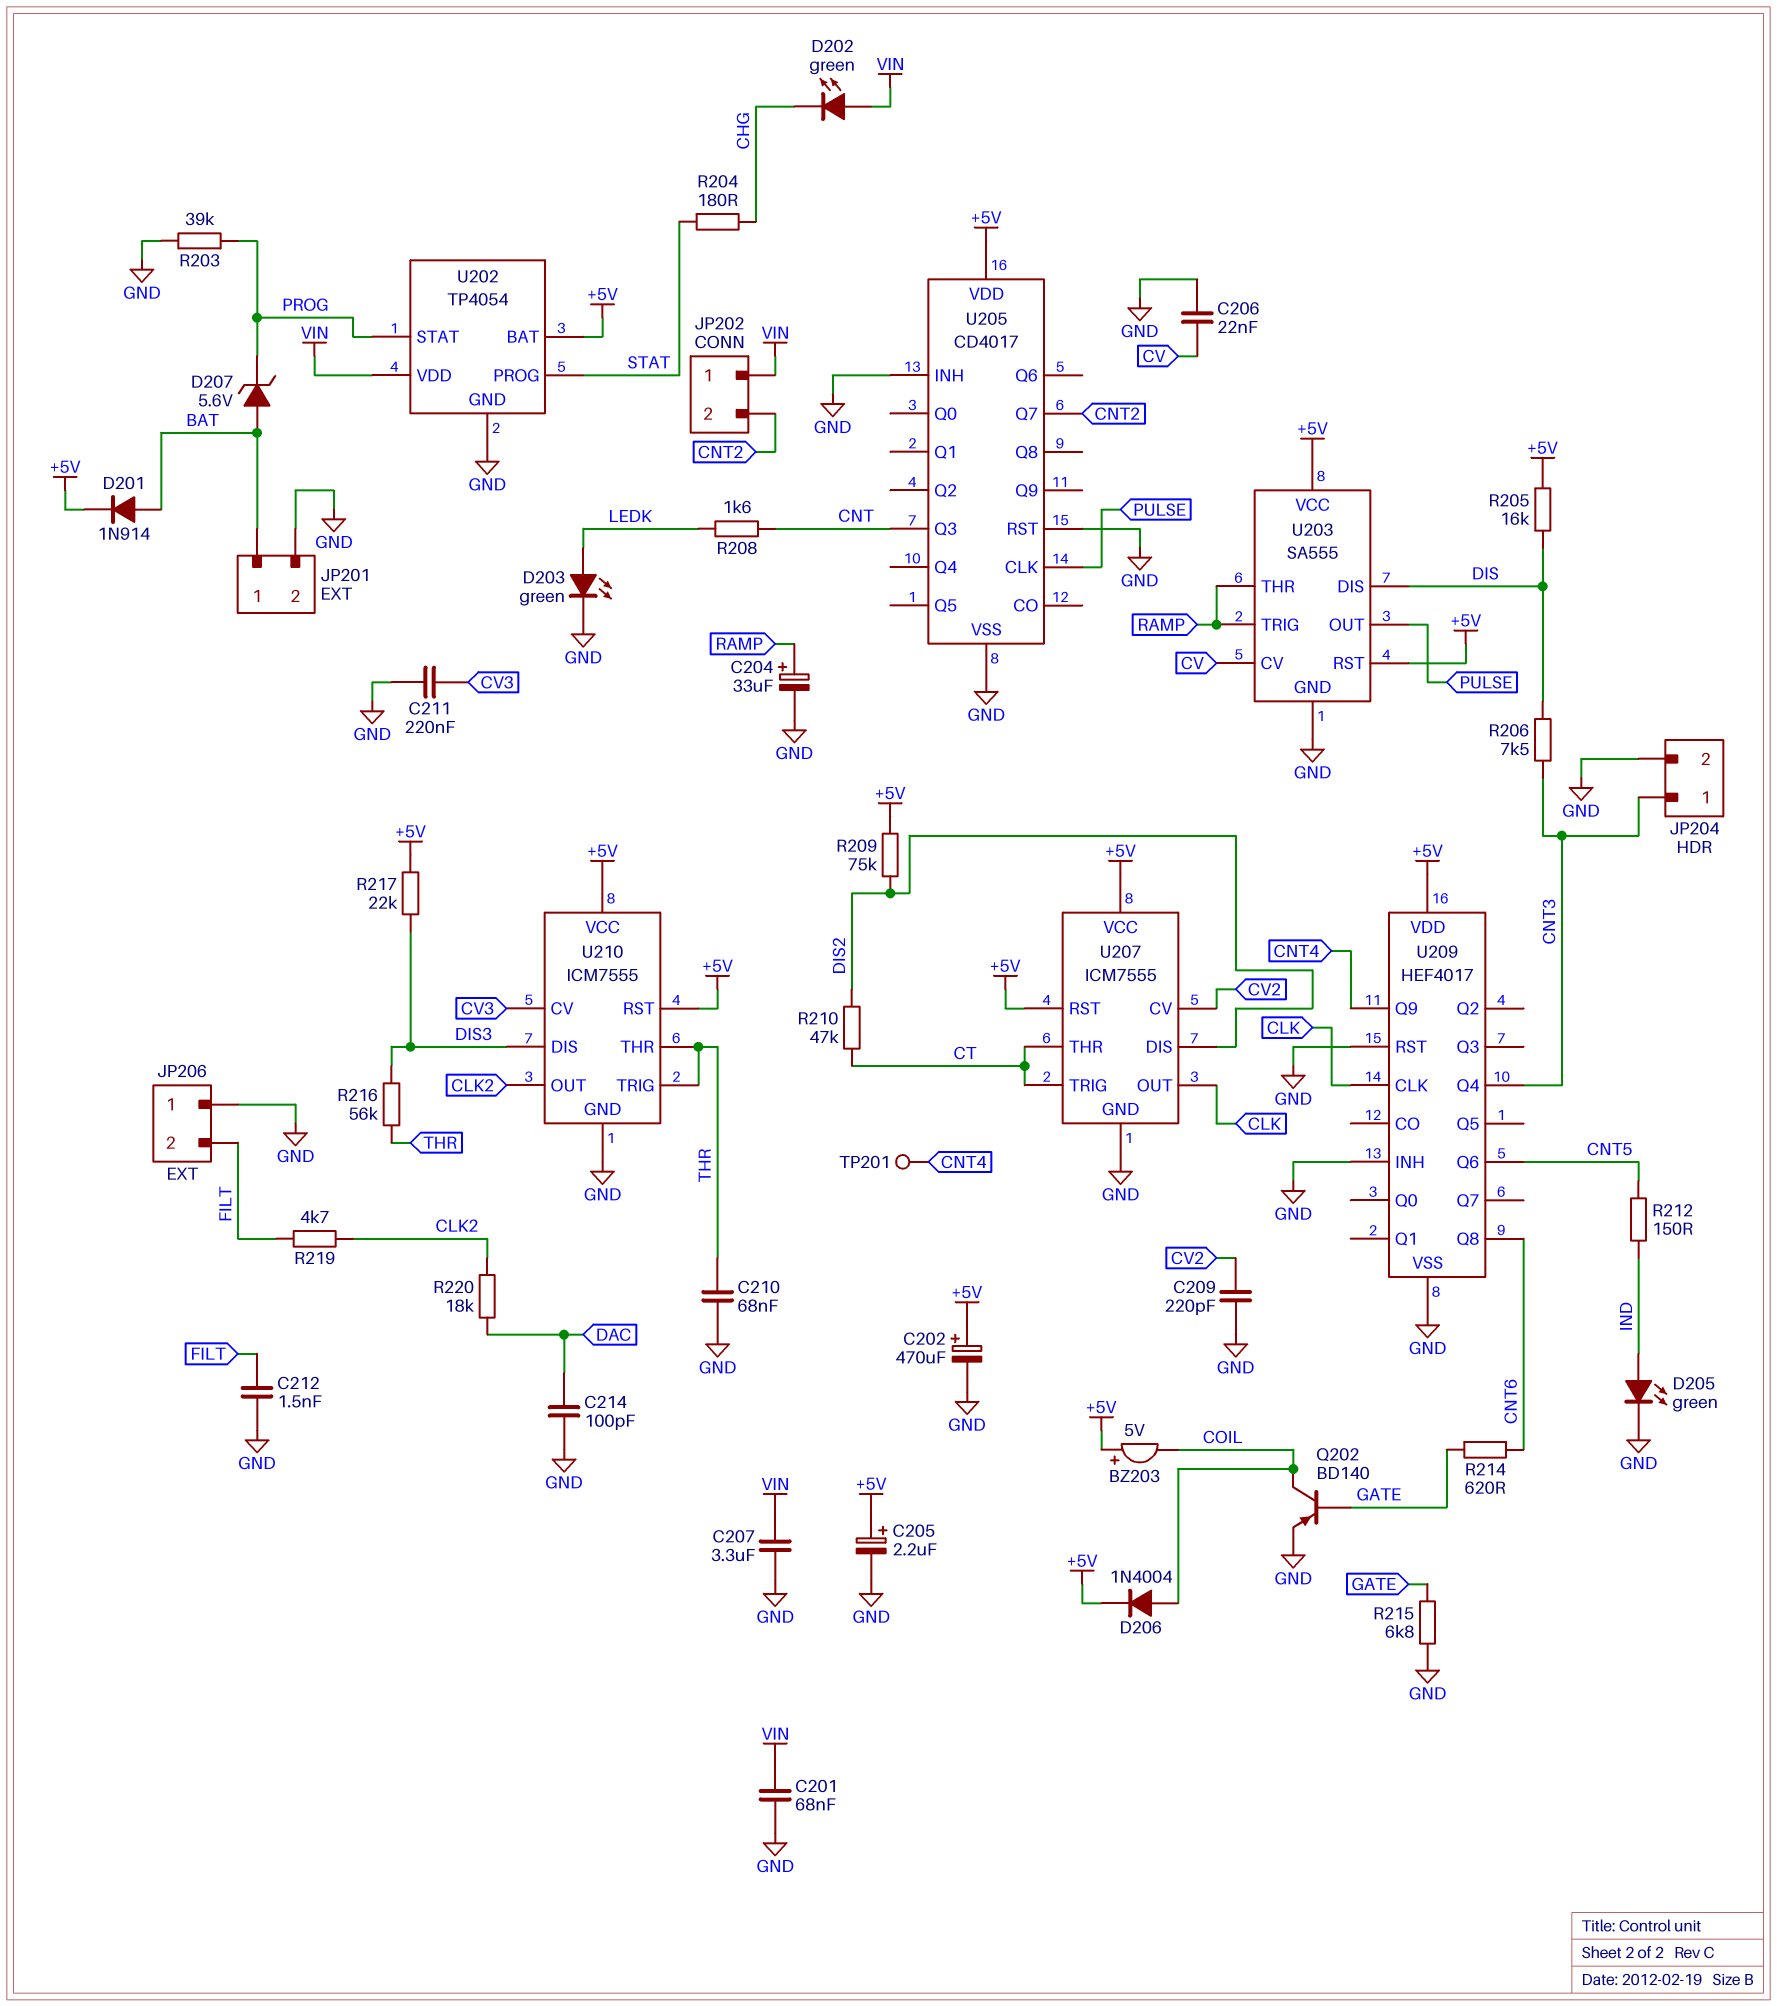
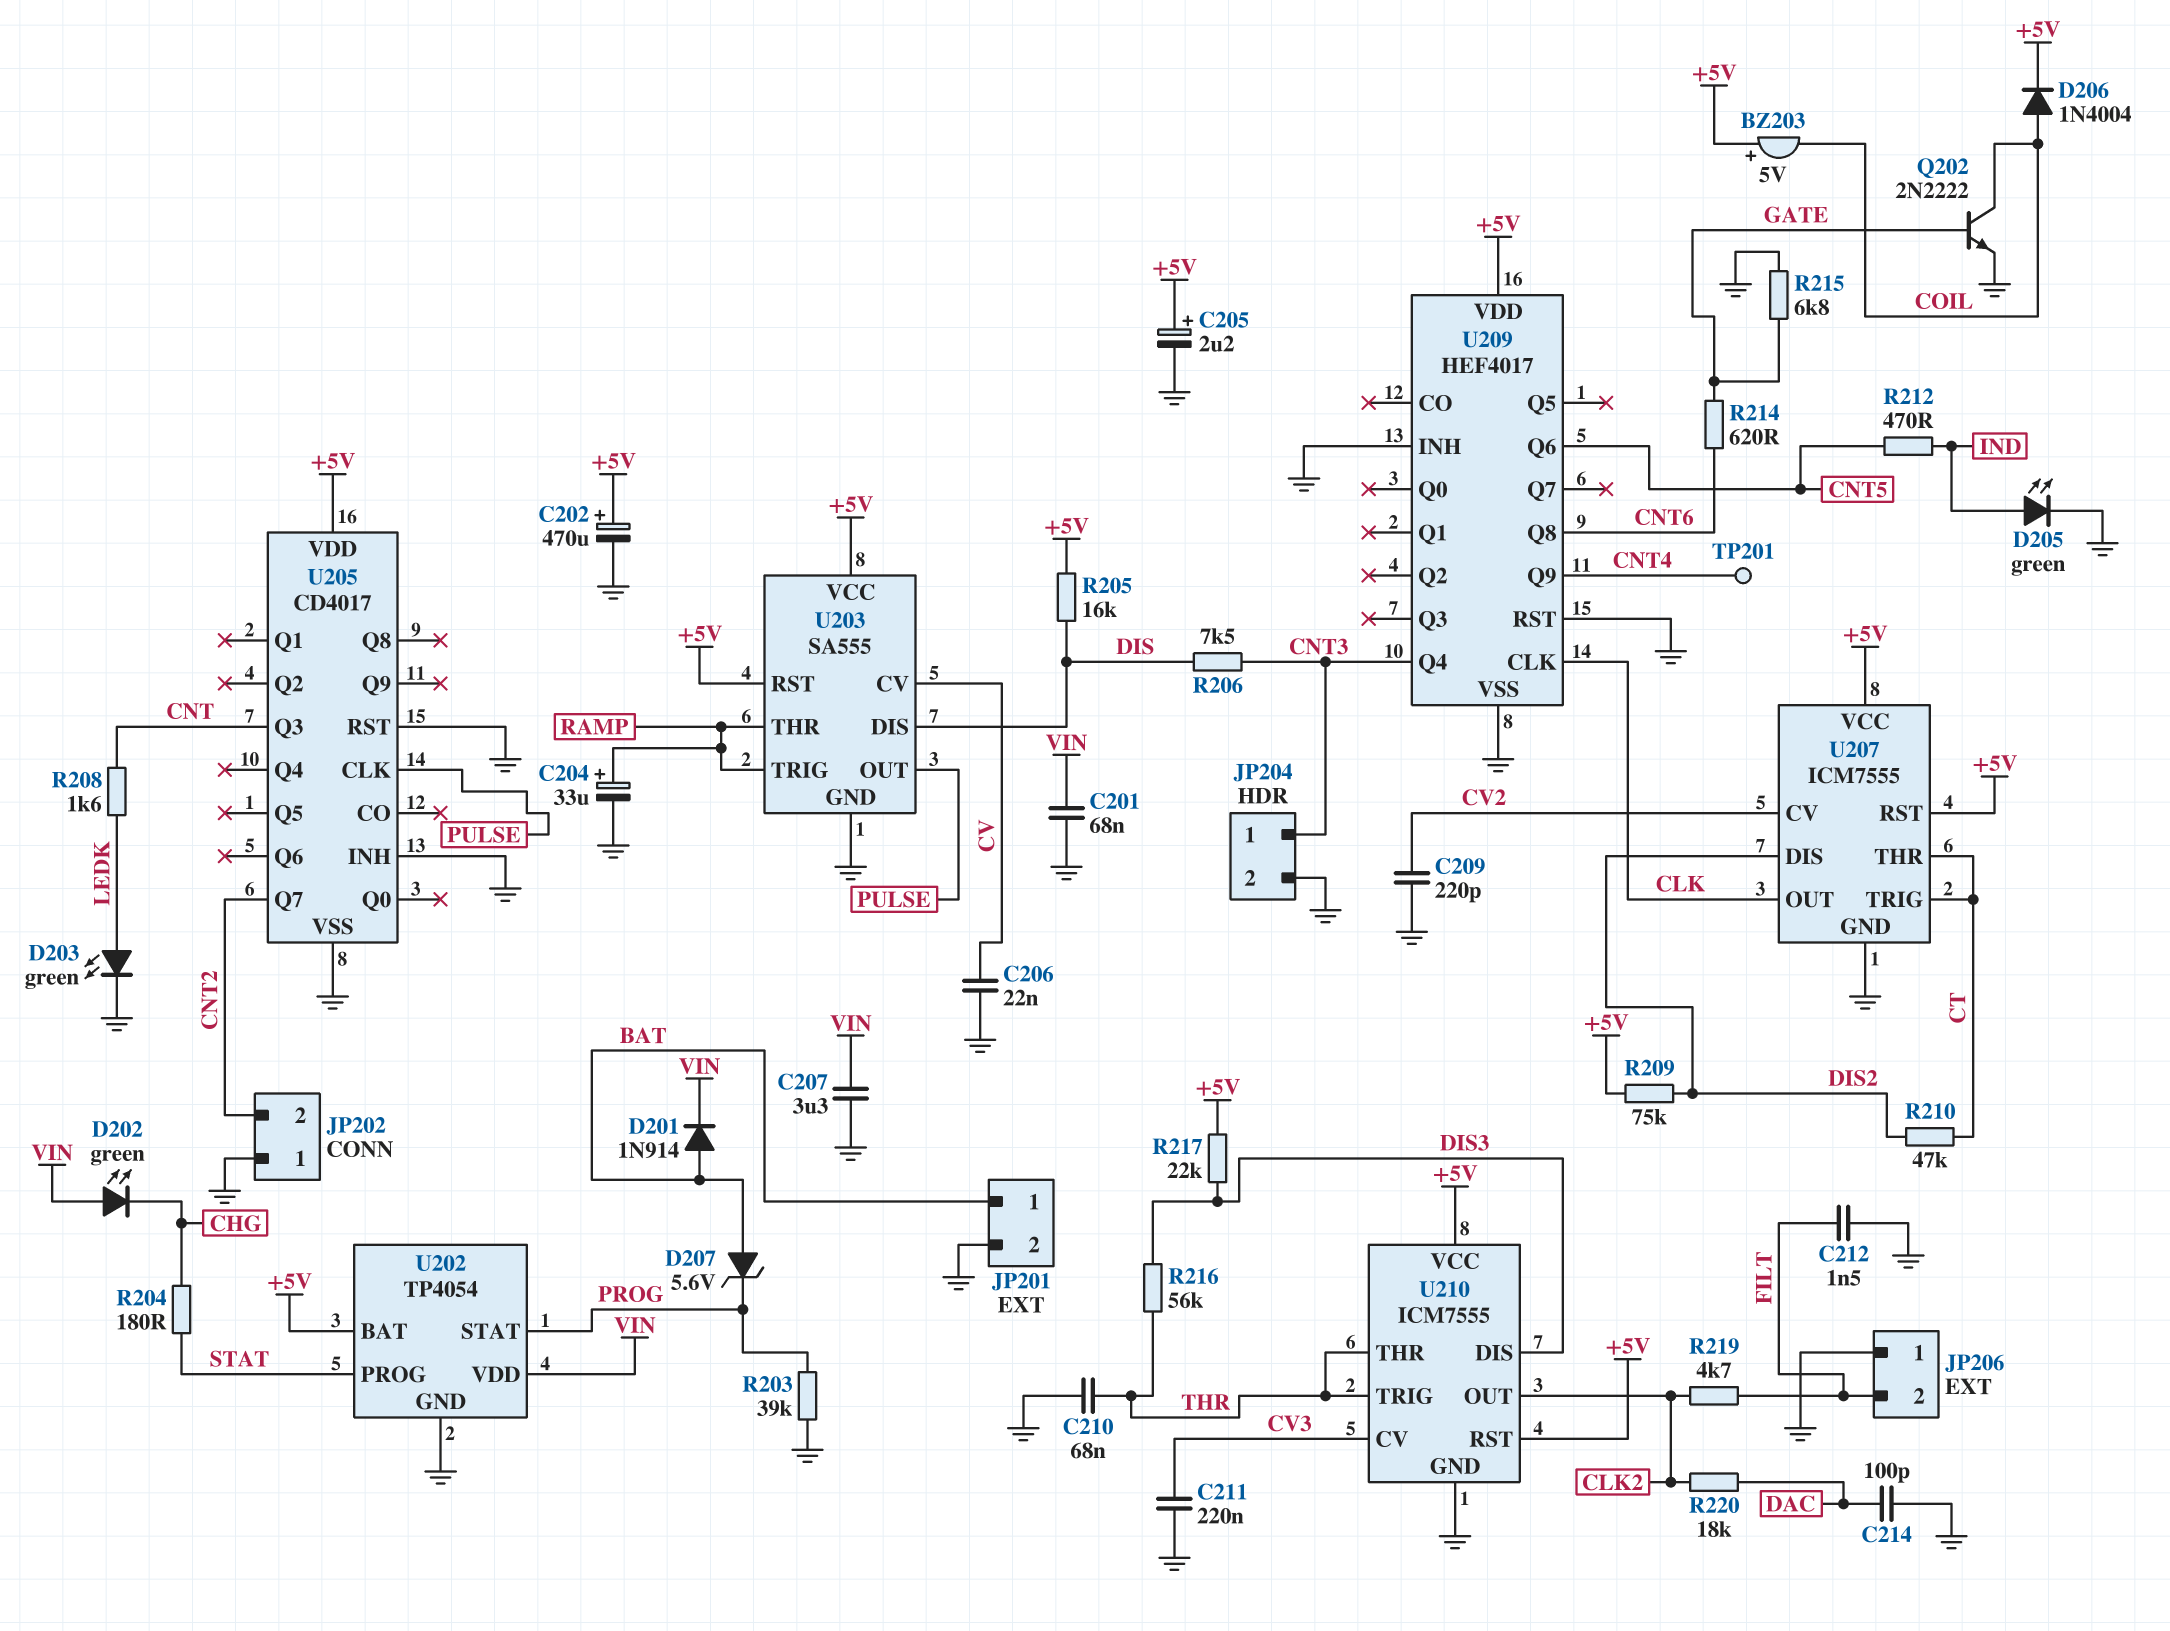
D201: diode 1N914 (A BAT, K +5V) -> diode 1N914 (A BAT, K VIN)
JP202 pin 1: VIN -> GND
Q202: PNP BD140 (B GATE, C COIL, E GND) -> NPN 2N2222 (B GATE, C COIL, E GND)
R212: 150 (CNT5, IND) -> 470 (CNT5, IND)

